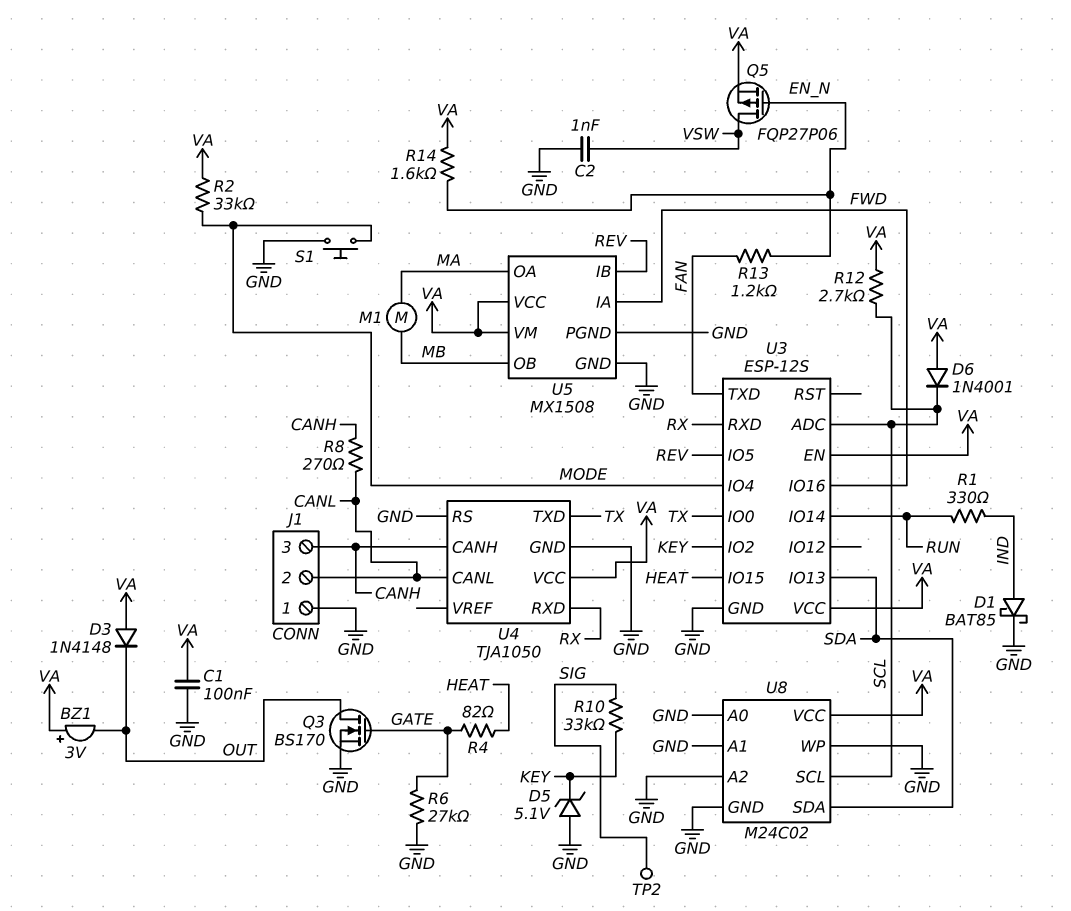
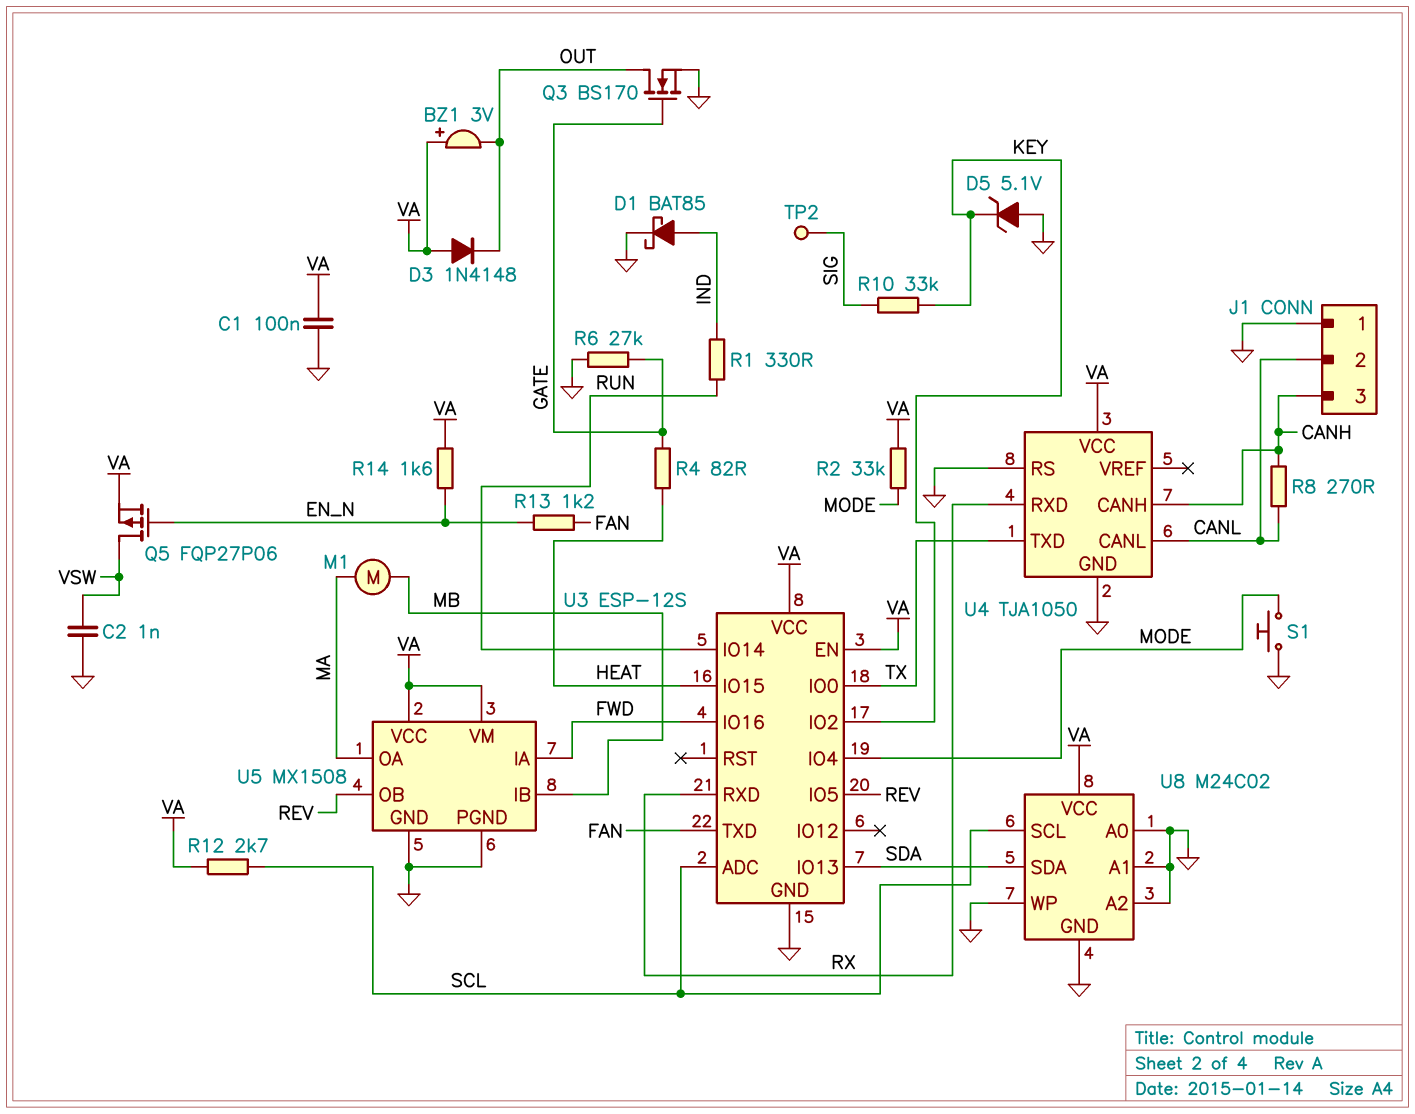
D6: diode 1N4001 (A VA, K SCL) -> none
U5 pin IB: REV -> MB
U5 pin OB: MB -> REV

